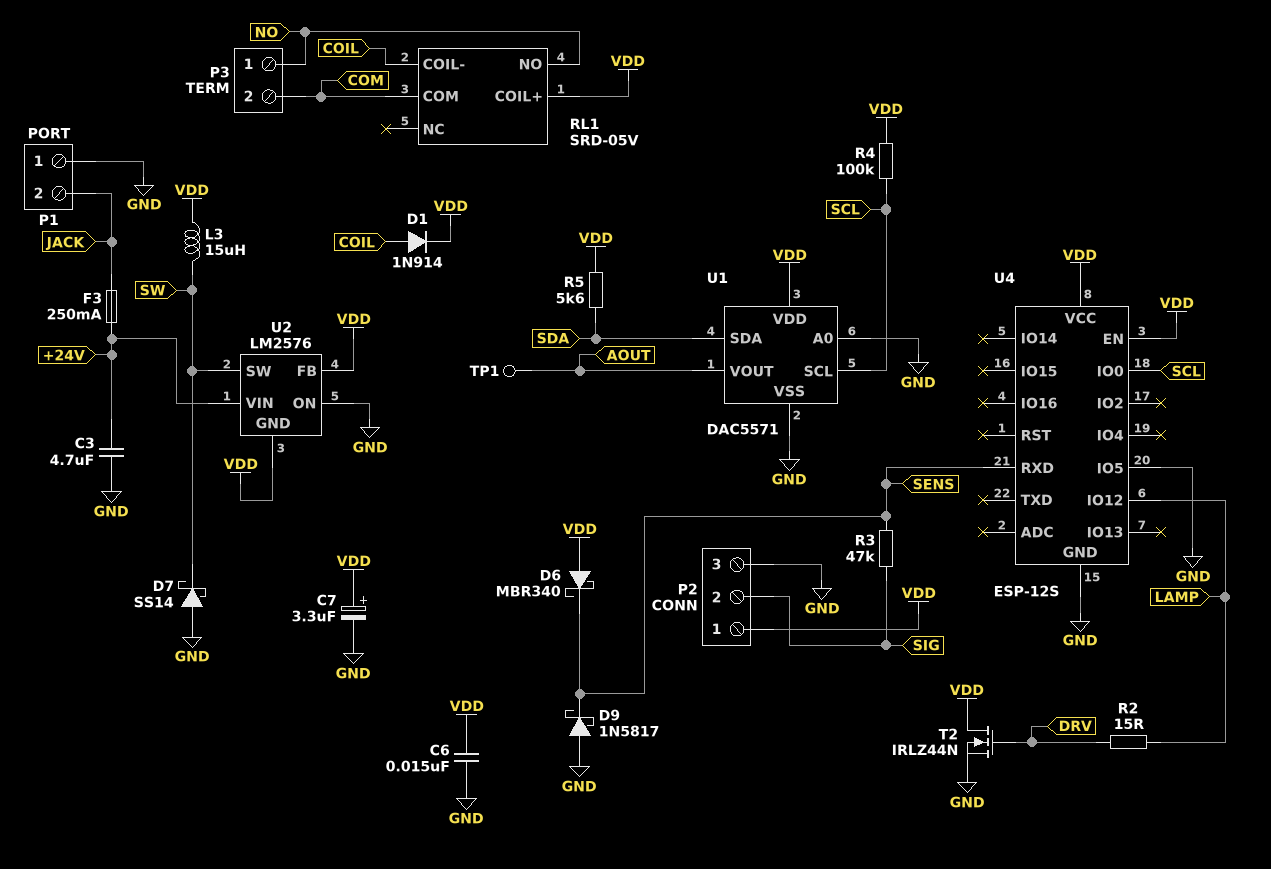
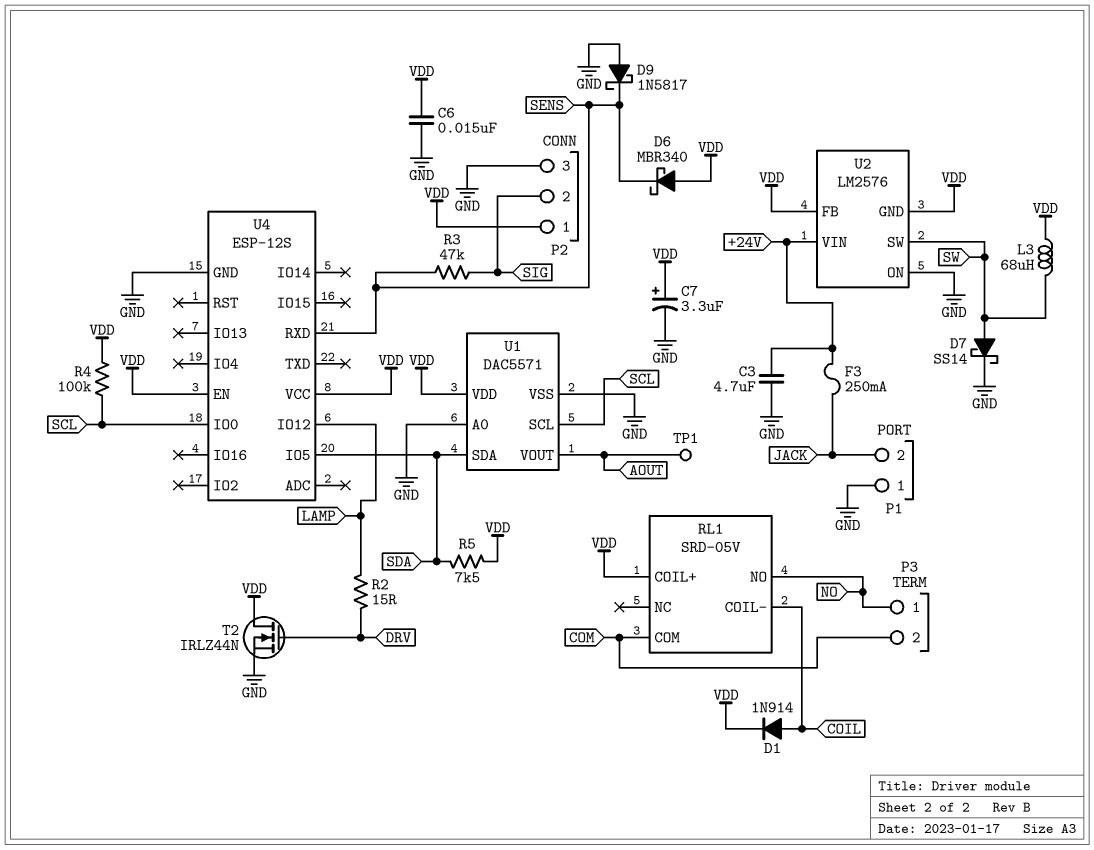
D7: schottky SS14 (A GND, K SW) -> schottky SS14 (A SW, K GND)
L3: 15uH (SW, VDD) -> 68uH (SW, VDD)
R5: 5.6k (SDA, VDD) -> 7.5k (SDA, VDD)
U4 pin IO5: GND -> SDA

